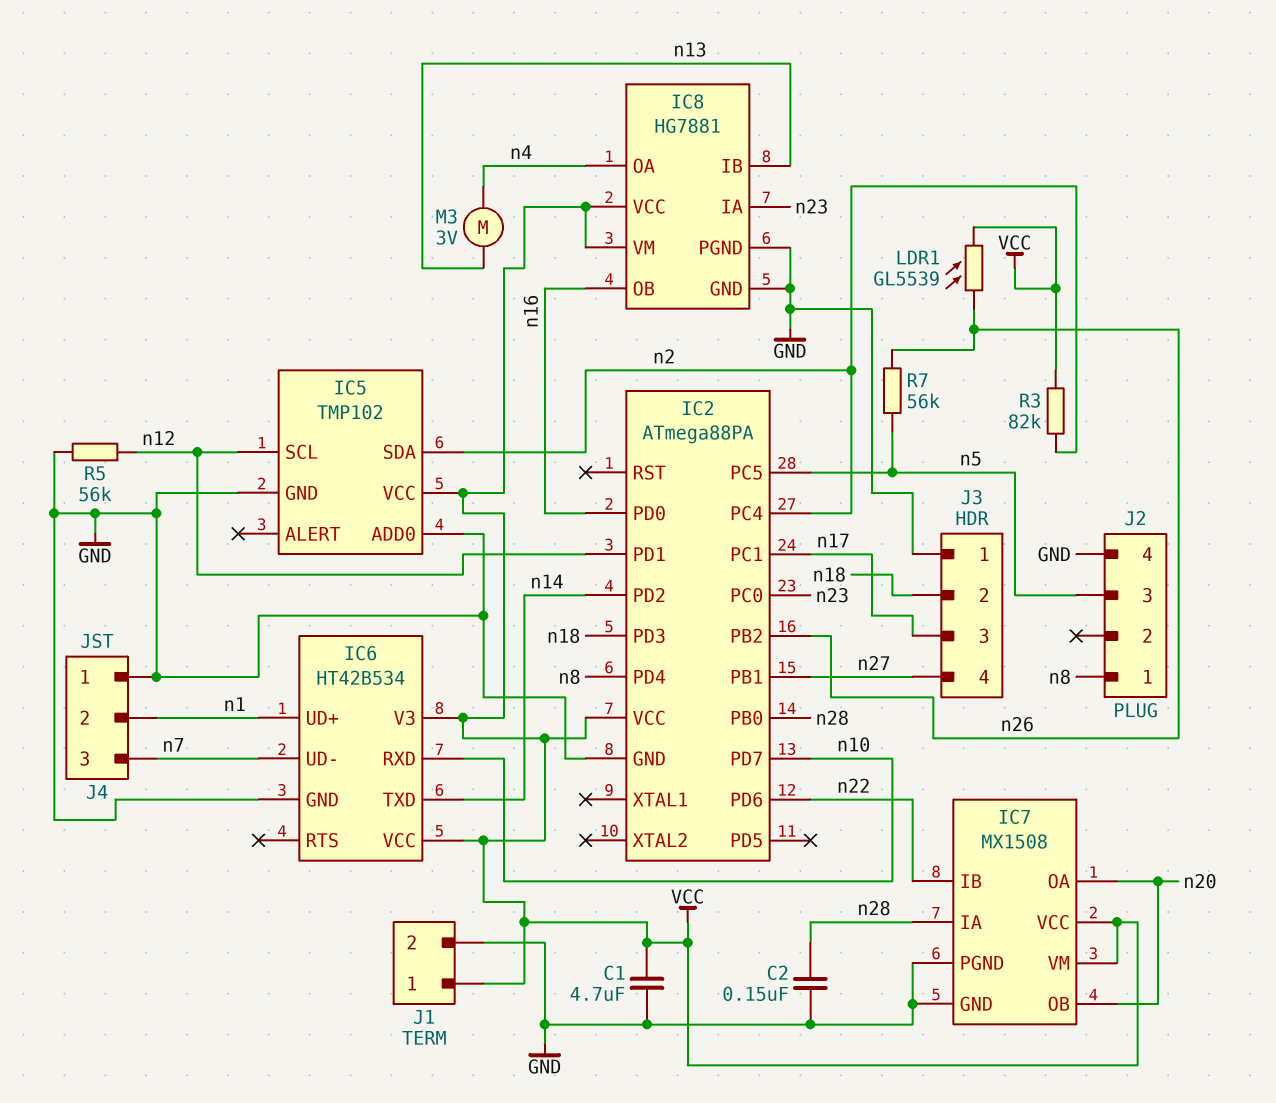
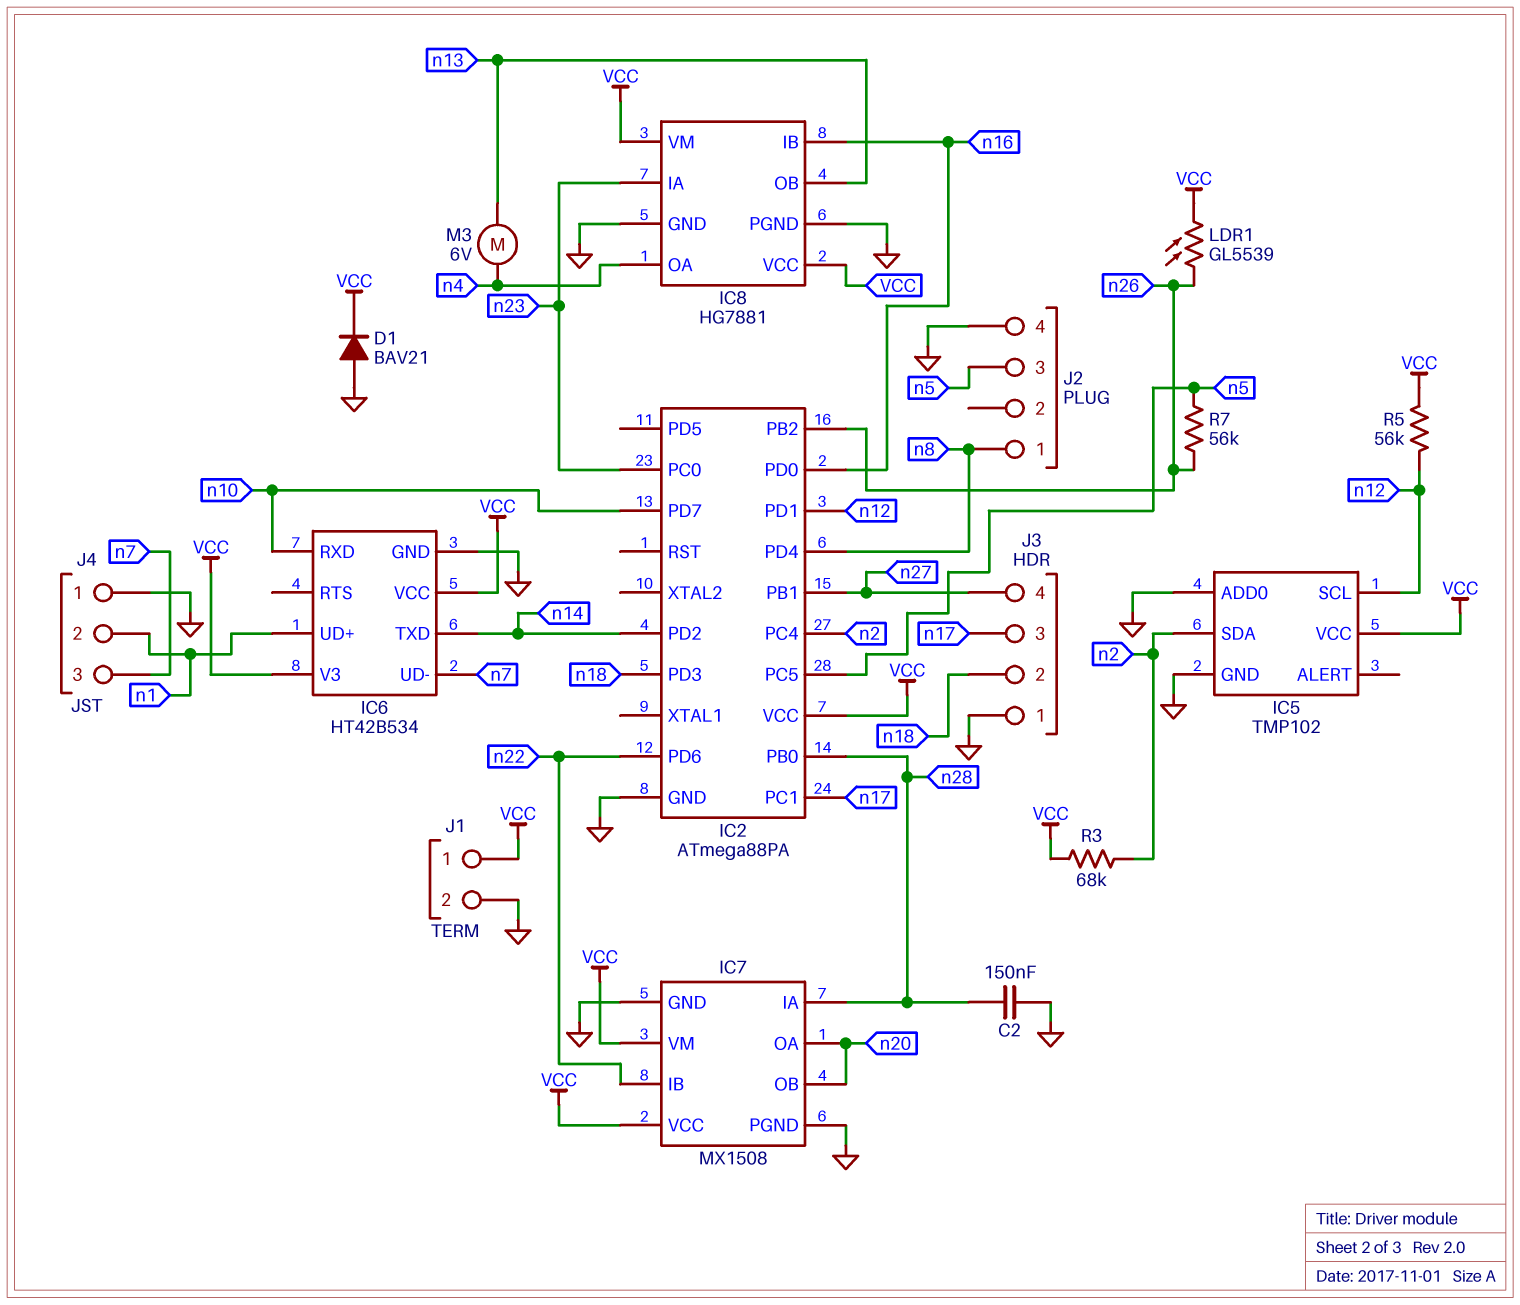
C1: 4.7uF (GND, VCC) -> none
D1: none -> diode BAV21 (A GND, K VCC)
IC8 pin IB: n13 -> n16
IC8 pin OB: n16 -> n13
M3: motor 3V (n4, n13) -> motor 6V (n4, n13)
R3: 82k (VCC, n2) -> 68k (VCC, n2)
R5: 56k (GND, n12) -> 56k (VCC, n12)

